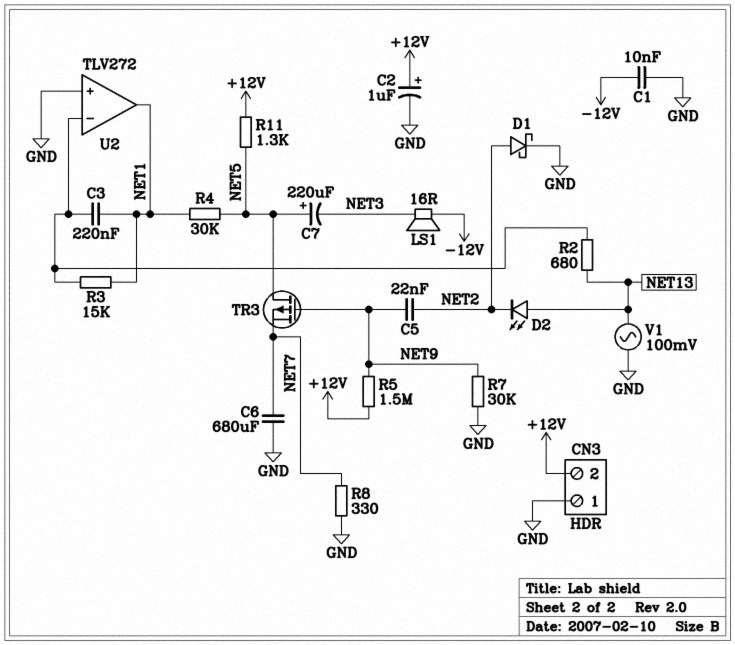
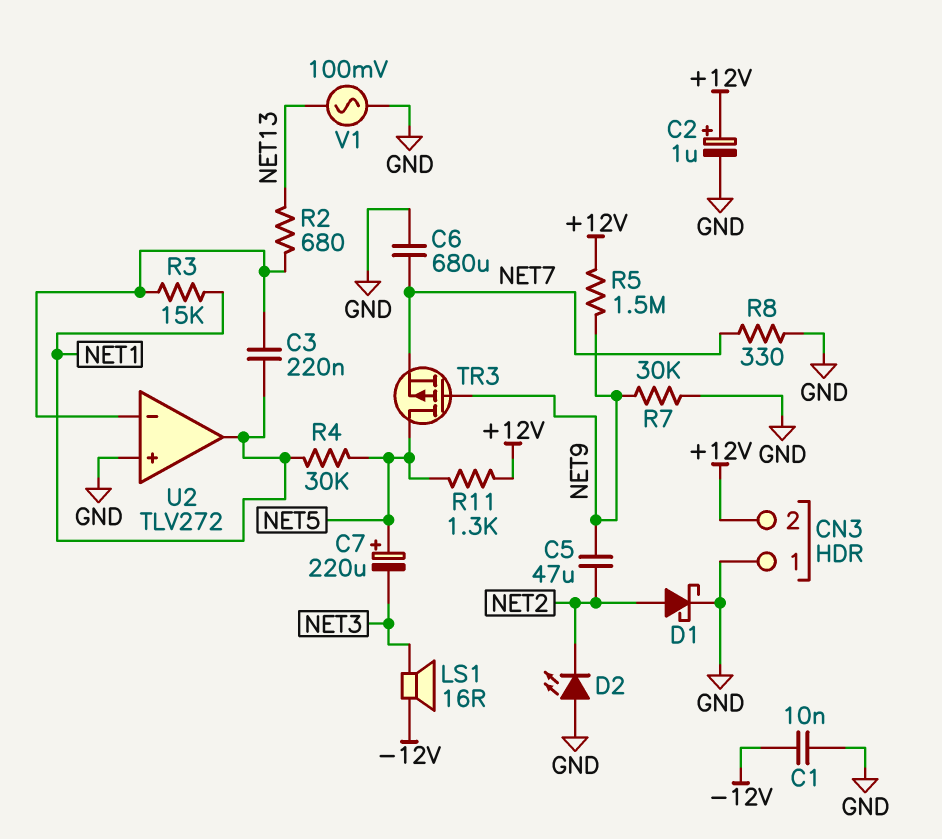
C5: 22nF (NET2, NET9) -> 47uF (NET2, NET9)
D2: LED (A NET13, K NET2) -> LED (A GND, K NET2)

